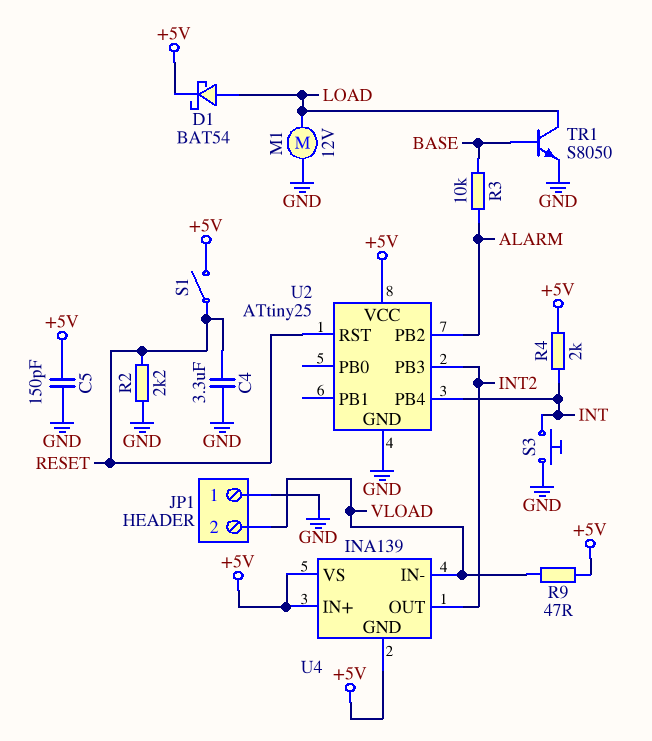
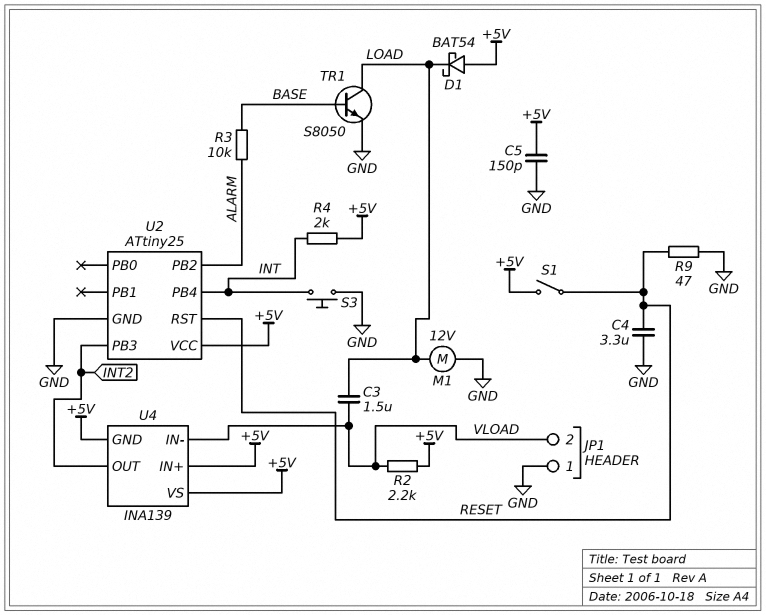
C3: none -> 1.5uF (LOAD, VLOAD)
D1: schottky BAT54 (A LOAD, K +5V) -> schottky BAT54 (A +5V, K LOAD)
R2: 2.2k (GND, RESET) -> 2.2k (+5V, VLOAD)
R9: 47 (+5V, VLOAD) -> 47 (GND, RESET)

